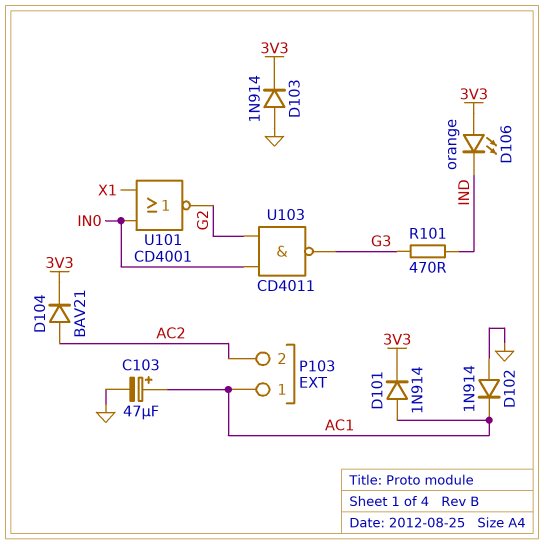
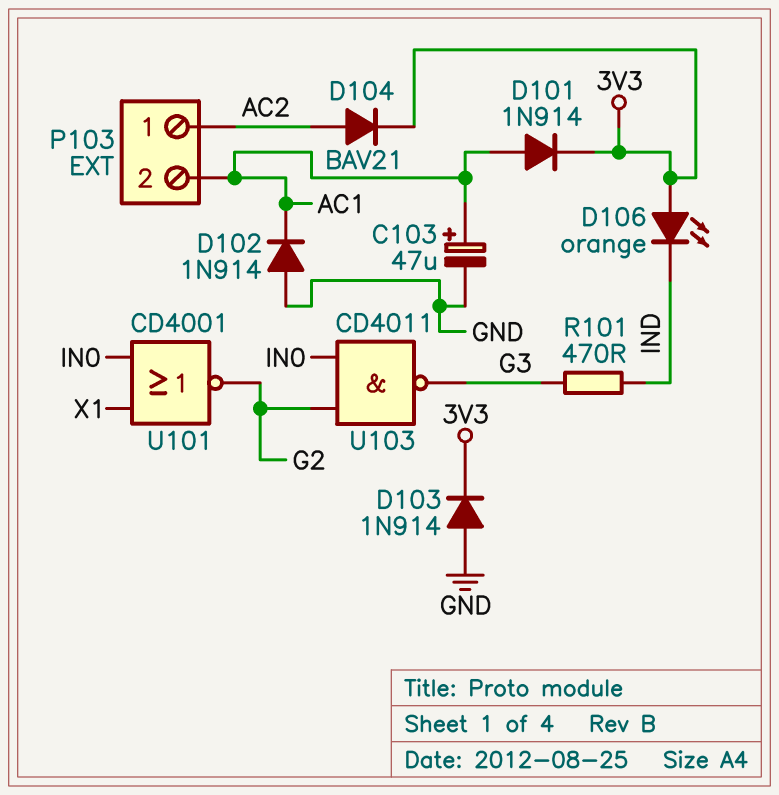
P103 pin 1: AC1 -> AC2
P103 pin 2: AC2 -> AC1

